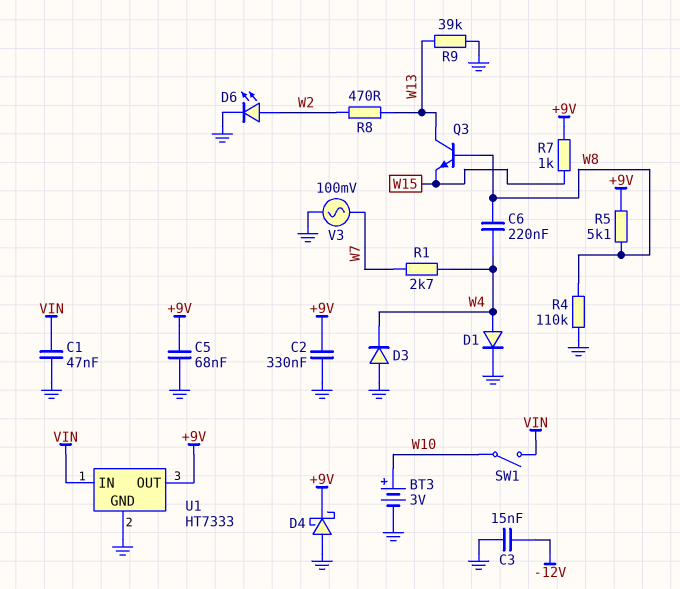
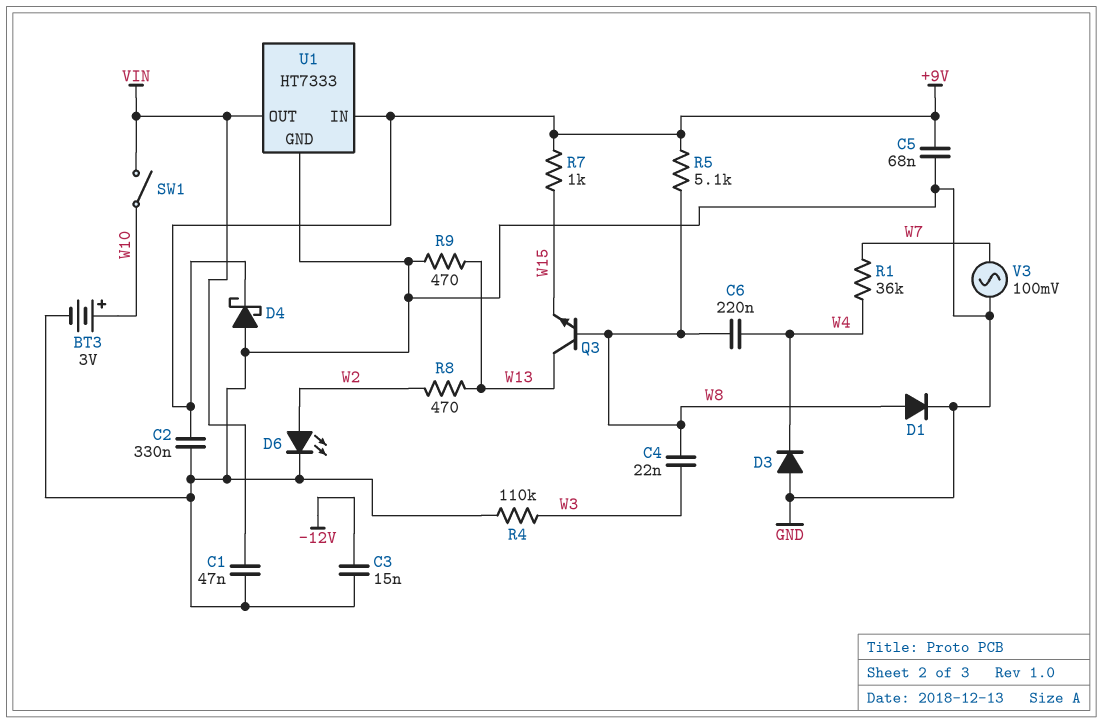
C4: none -> 22nF (W3, W8)
D1: diode (A W4, K GND) -> diode (A W8, K GND)
R1: 2.7k (W4, W7) -> 36k (W4, W7)
R4: 110k (GND, W8) -> 110k (GND, W3)
R9: 39k (GND, W13) -> 470 (GND, W13)
U1 pin IN: VIN -> +9V
U1 pin OUT: +9V -> VIN

